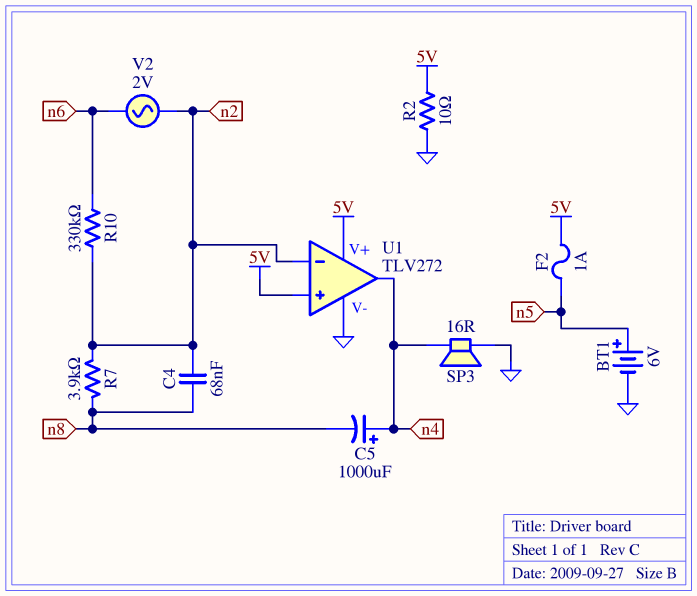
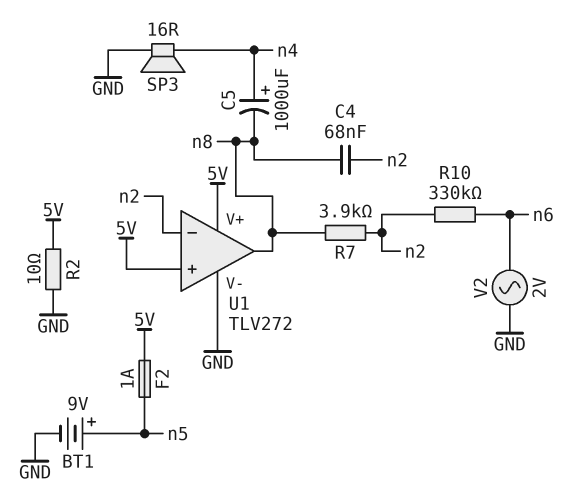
BT1: 6V (plus n5, minus GND) -> 9V (plus n5, minus GND)
U1 pin out: n4 -> n8
V2: AC 2V (n2, n6) -> AC 2V (GND, n6)

